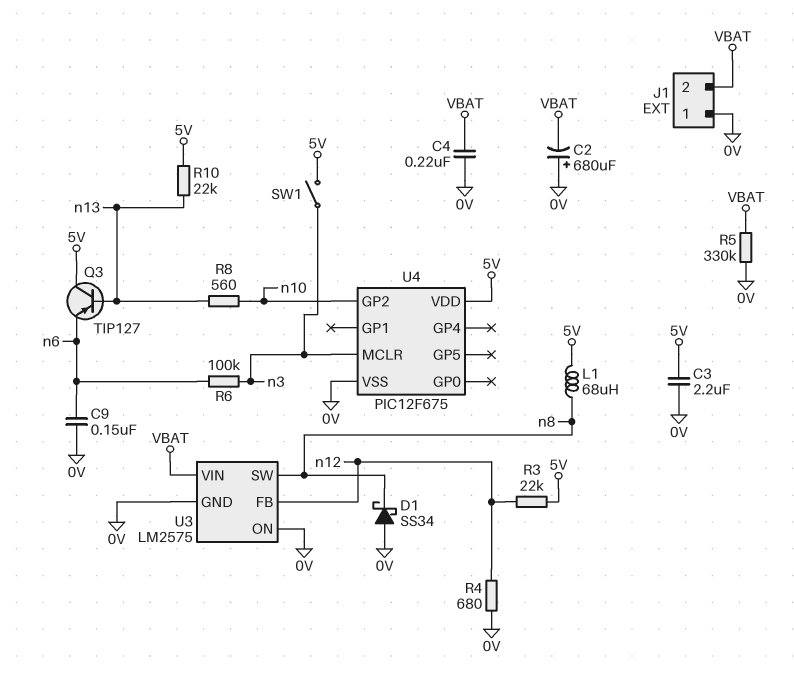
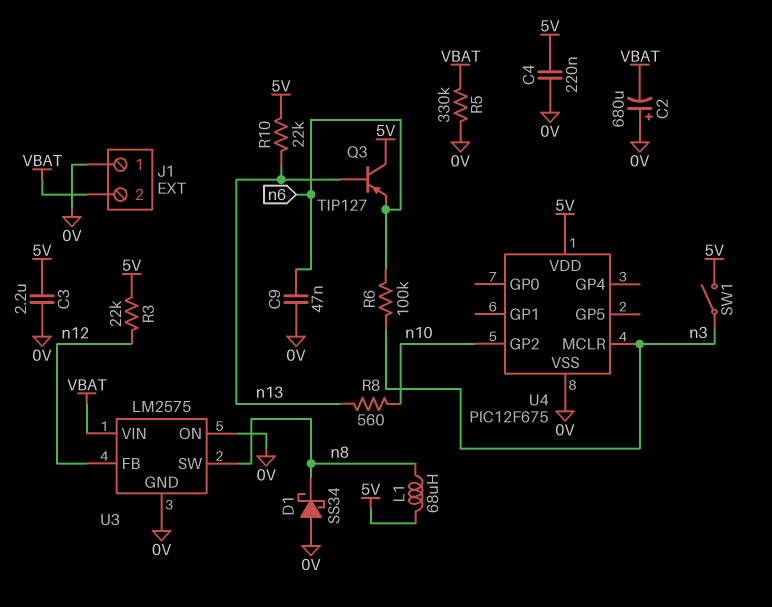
C4: 220nF (0V, VBAT) -> 220nF (0V, 5V)
C9: 150nF (0V, n6) -> 47nF (0V, n6)
R4: 680 (0V, n12) -> none

